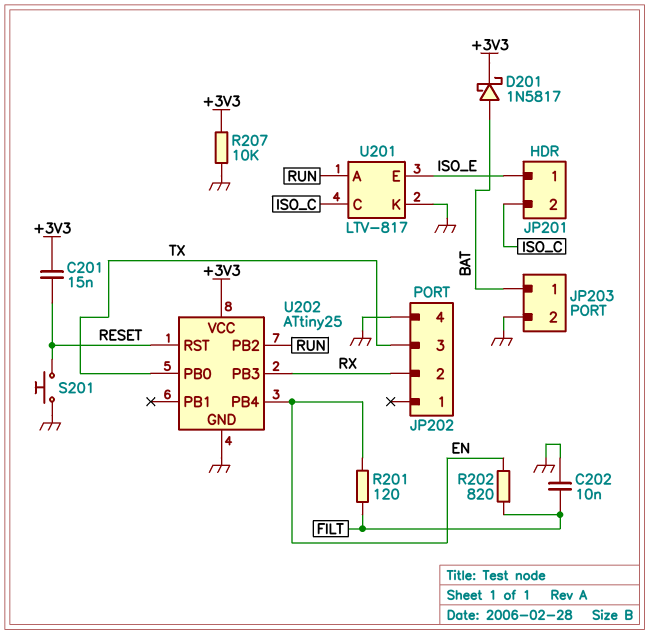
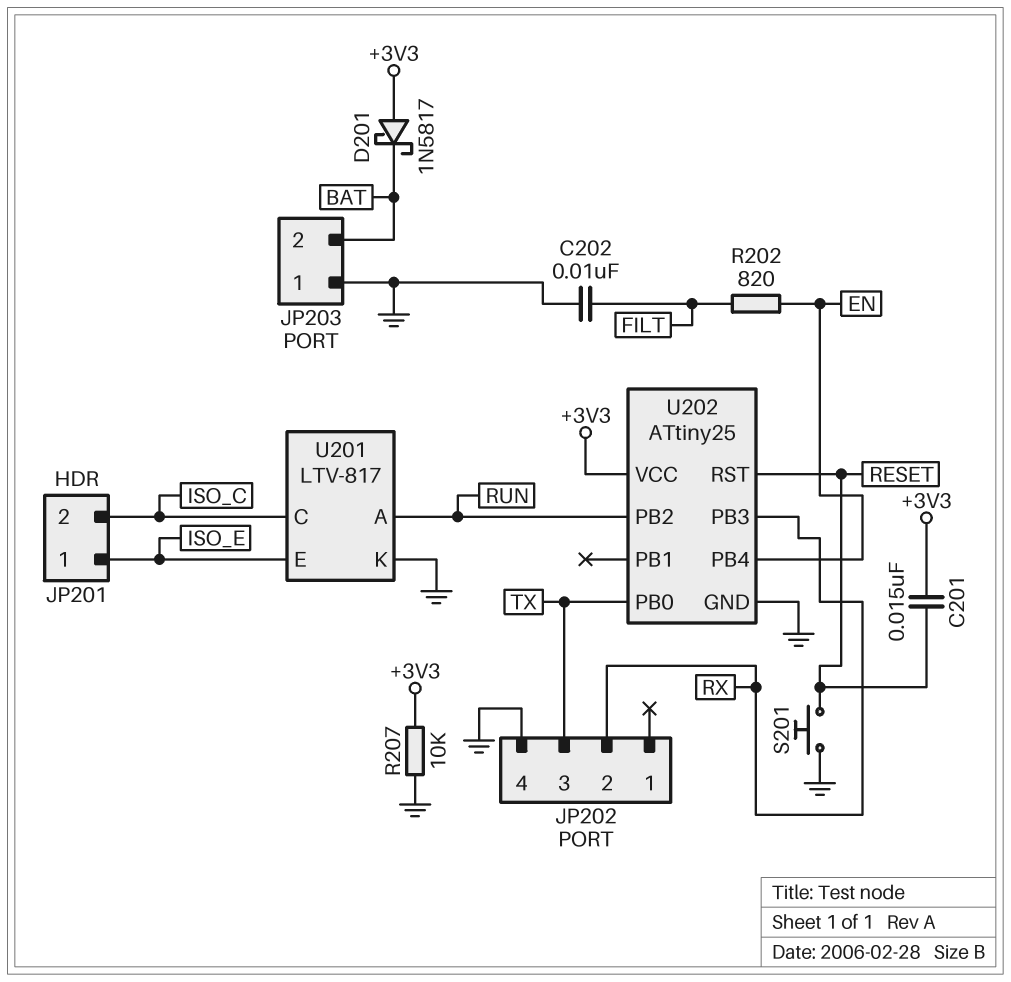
D201: schottky 1N5817 (A BAT, K +3V3) -> schottky 1N5817 (A +3V3, K BAT)
JP203 pin 1: BAT -> GND
JP203 pin 2: GND -> BAT
R201: 120 (EN, FILT) -> none

